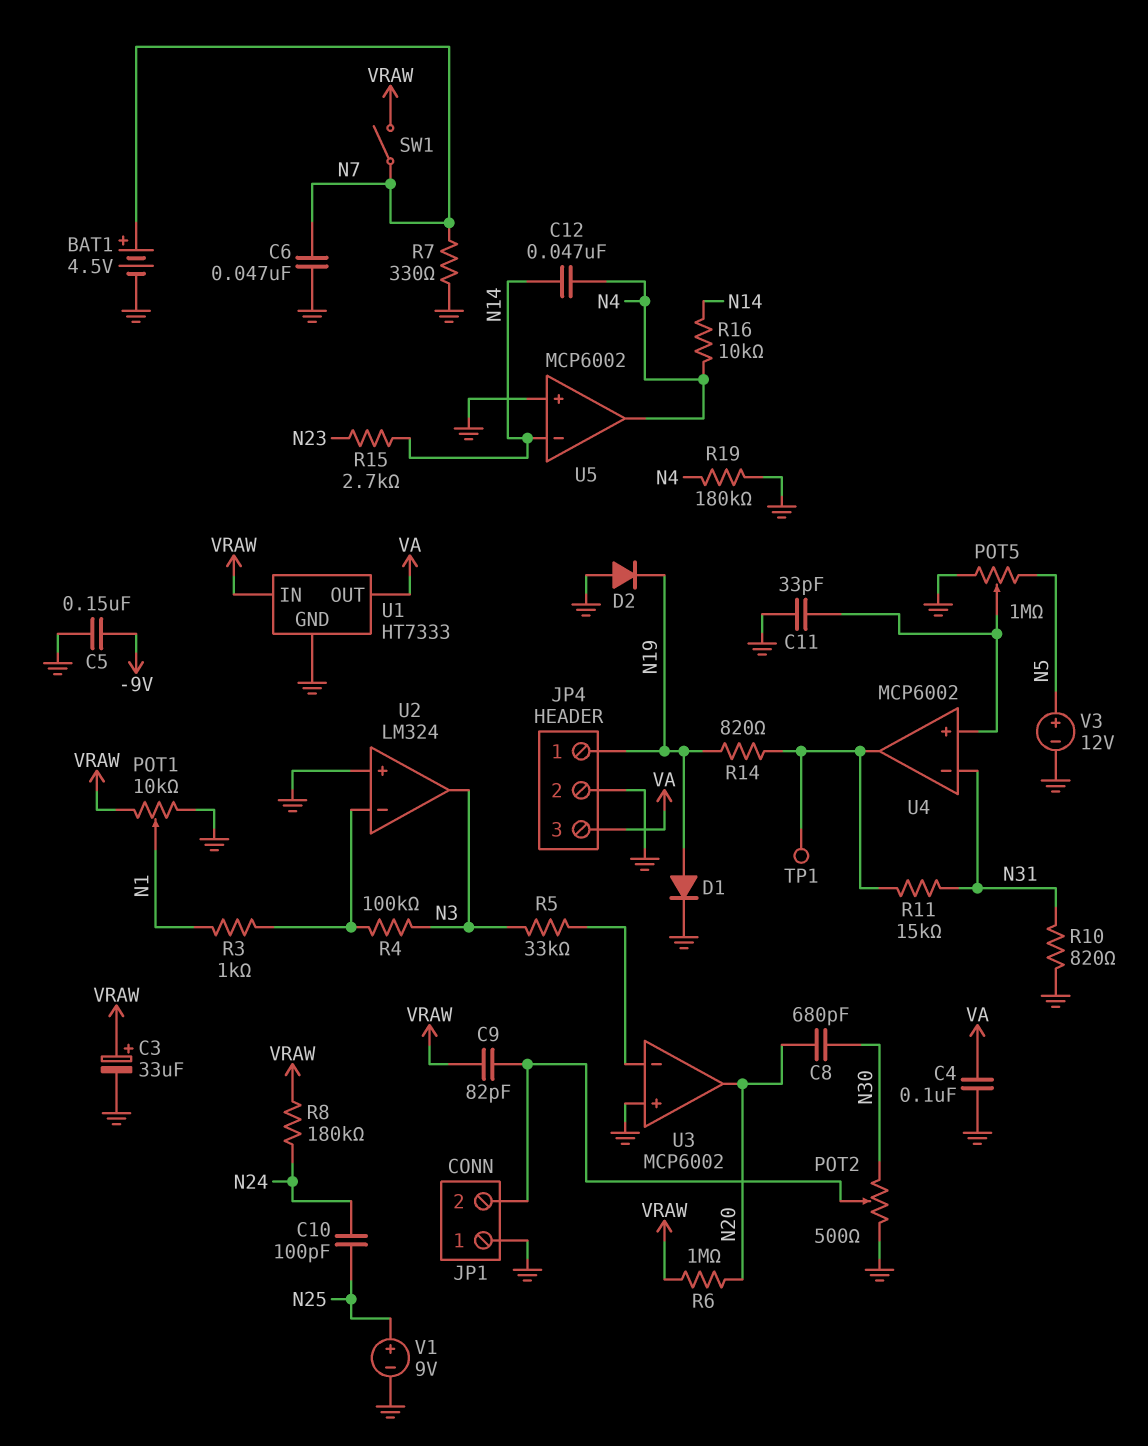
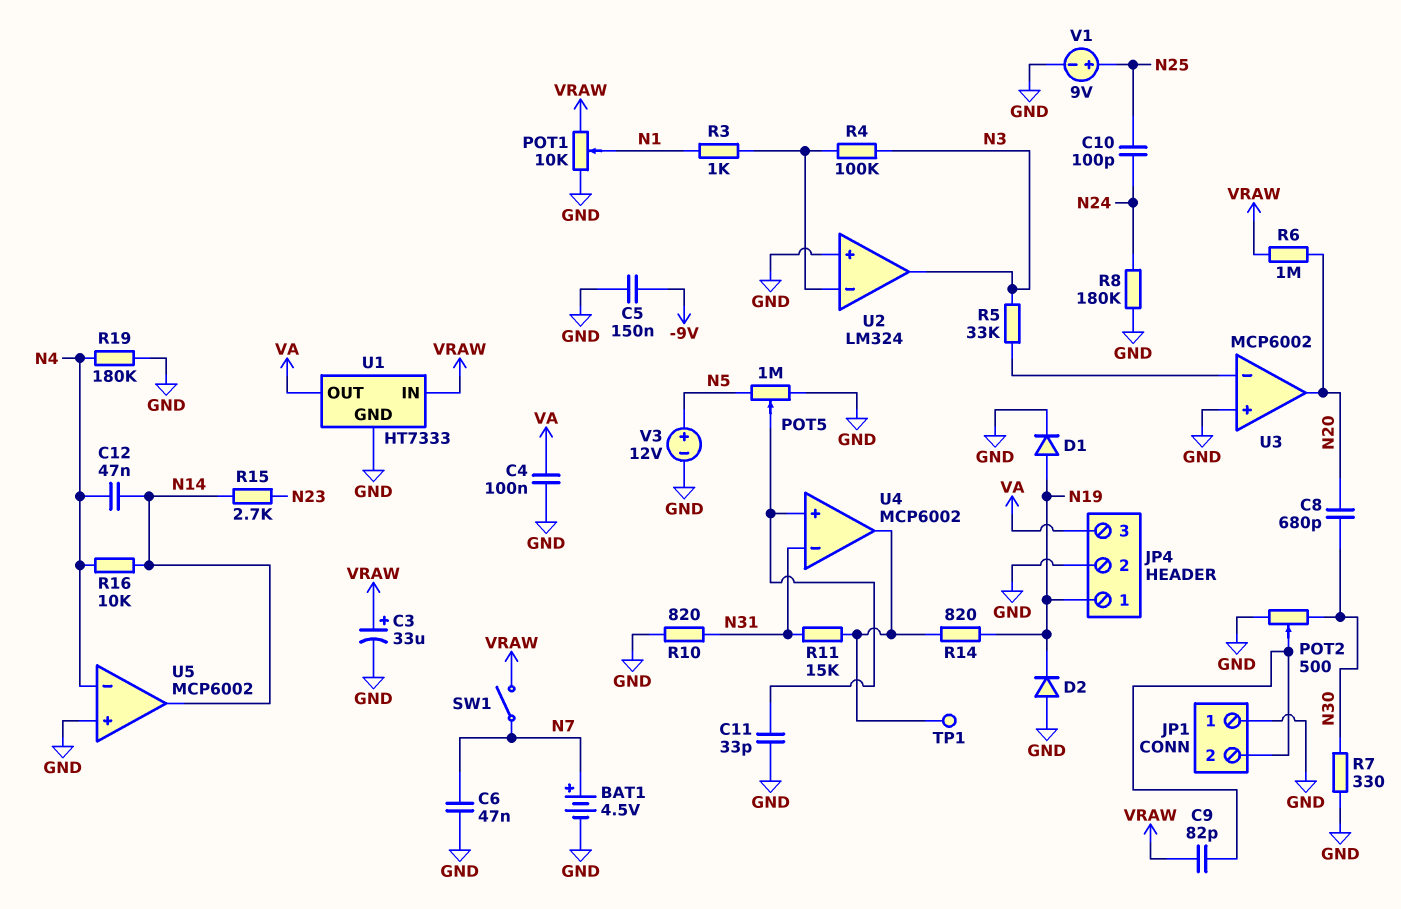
R7: 330 (GND, N7) -> 330 (GND, N30)
R8: 180k (N24, VRAW) -> 180k (GND, N24)
U5 pin in-: N14 -> N4
U5 pin out: N4 -> N14

